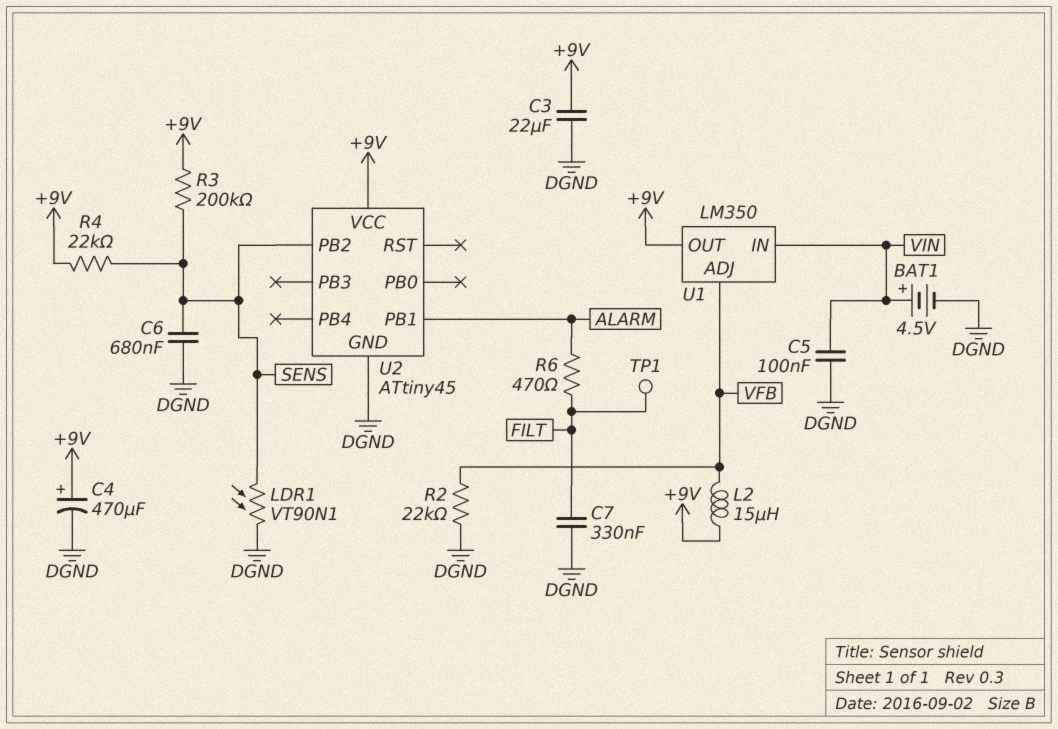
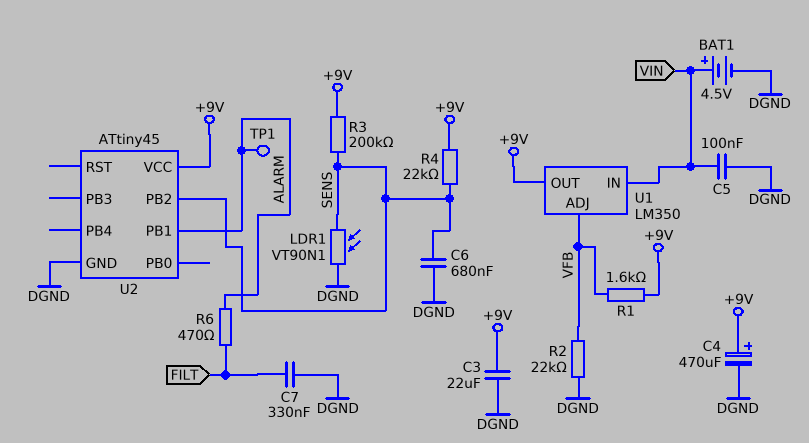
L2: 15uH (+9V, VFB) -> none
R1: none -> 1.6k (+9V, VFB)
TP1: test point (FILT) -> test point (ALARM)

